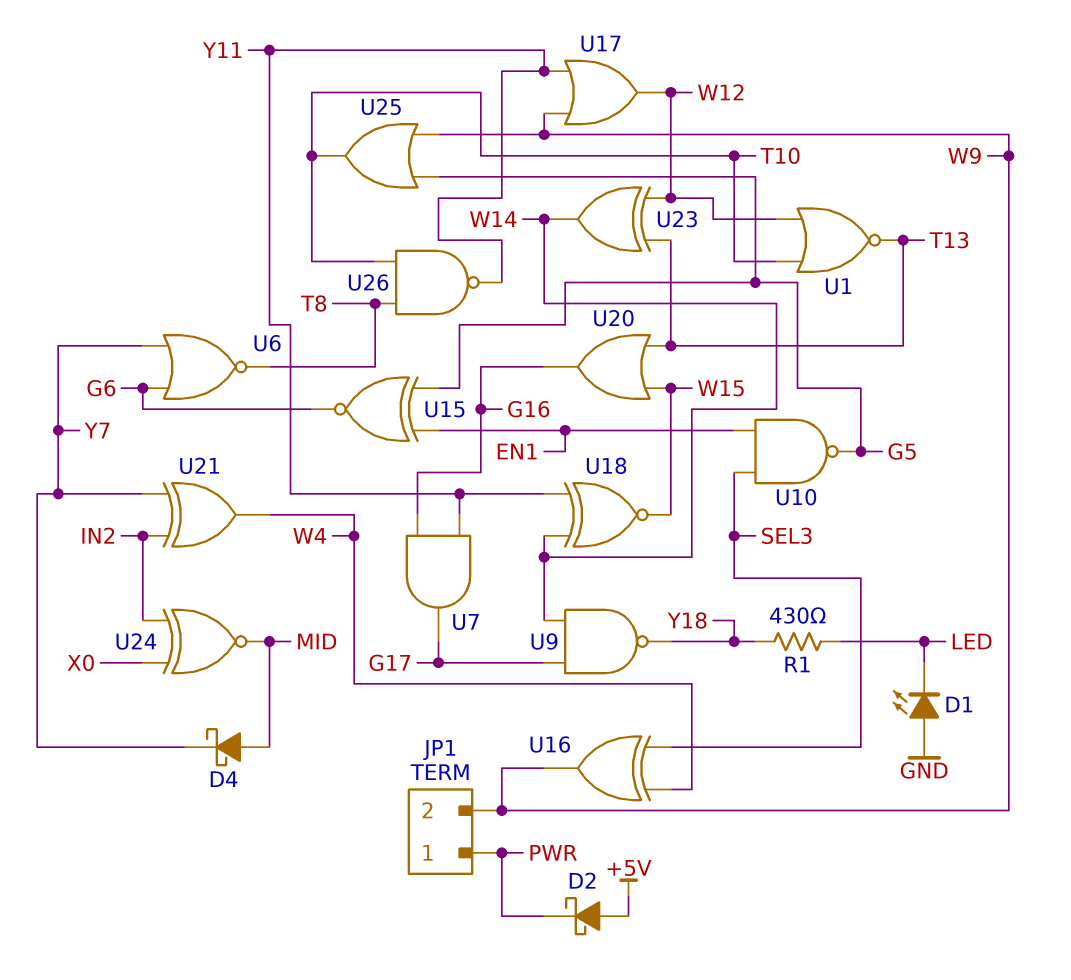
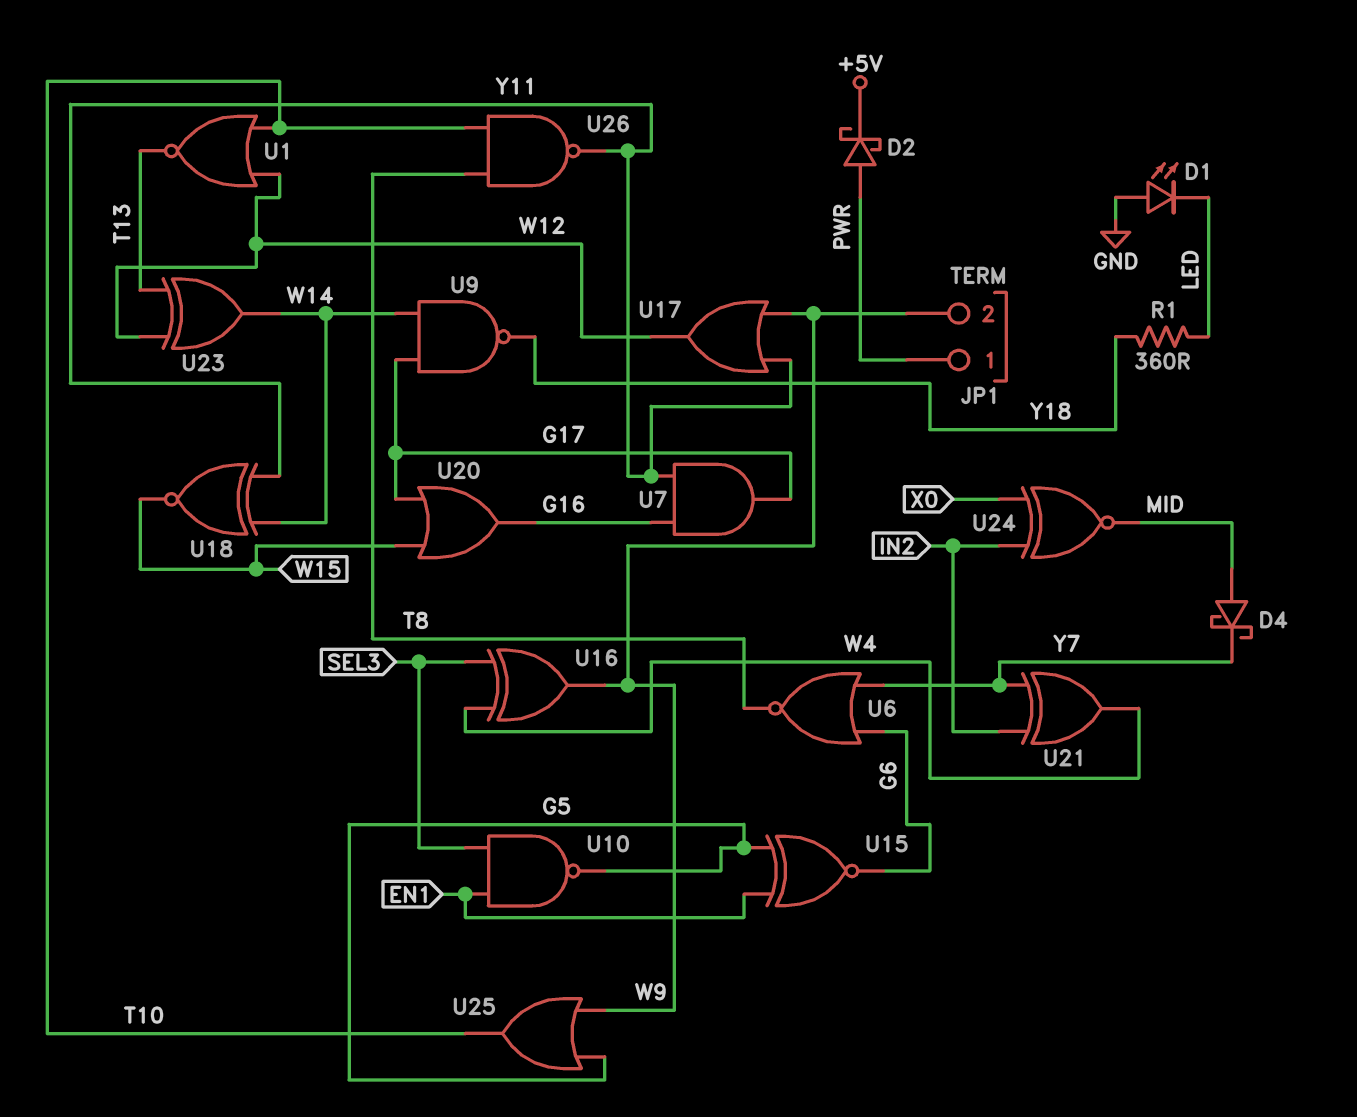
D2: schottky (A +5V, K PWR) -> schottky (A PWR, K +5V)
R1: 430 (LED, Y18) -> 360 (LED, Y18)
U20: OR (in T13, in W15, out G16) -> OR (in G17, in W15, out G16)

